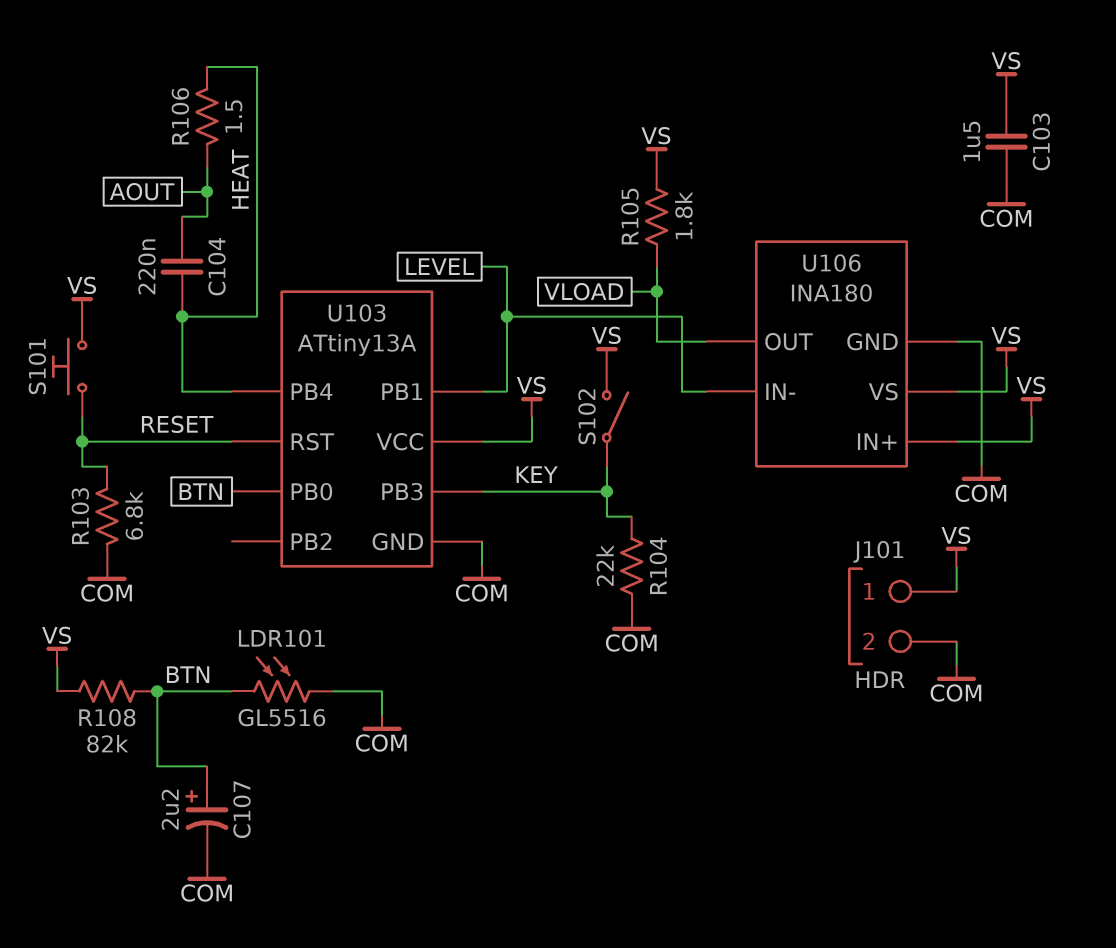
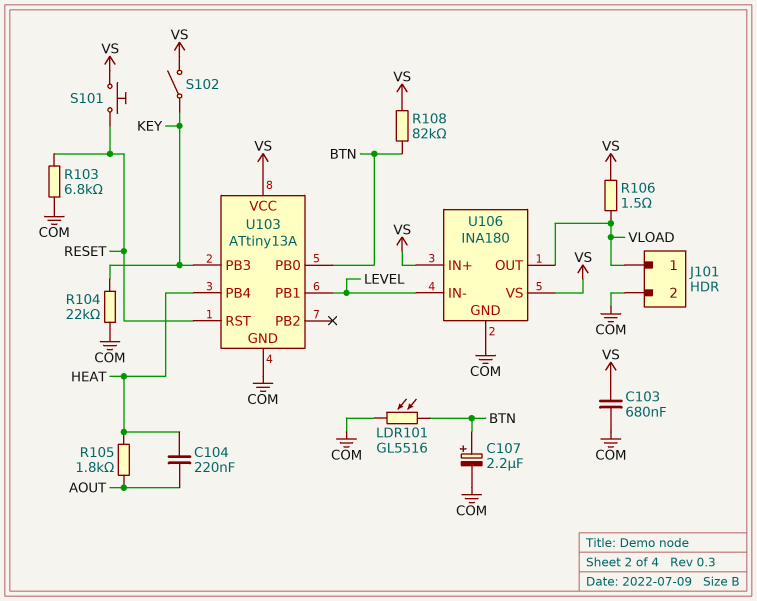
C103: 1.5uF (COM, VS) -> 680nF (COM, VS)
J101 pin 1: VS -> VLOAD
R105: 1.8k (VLOAD, VS) -> 1.8k (AOUT, HEAT)
R106: 1.5 (AOUT, HEAT) -> 1.5 (VLOAD, VS)

